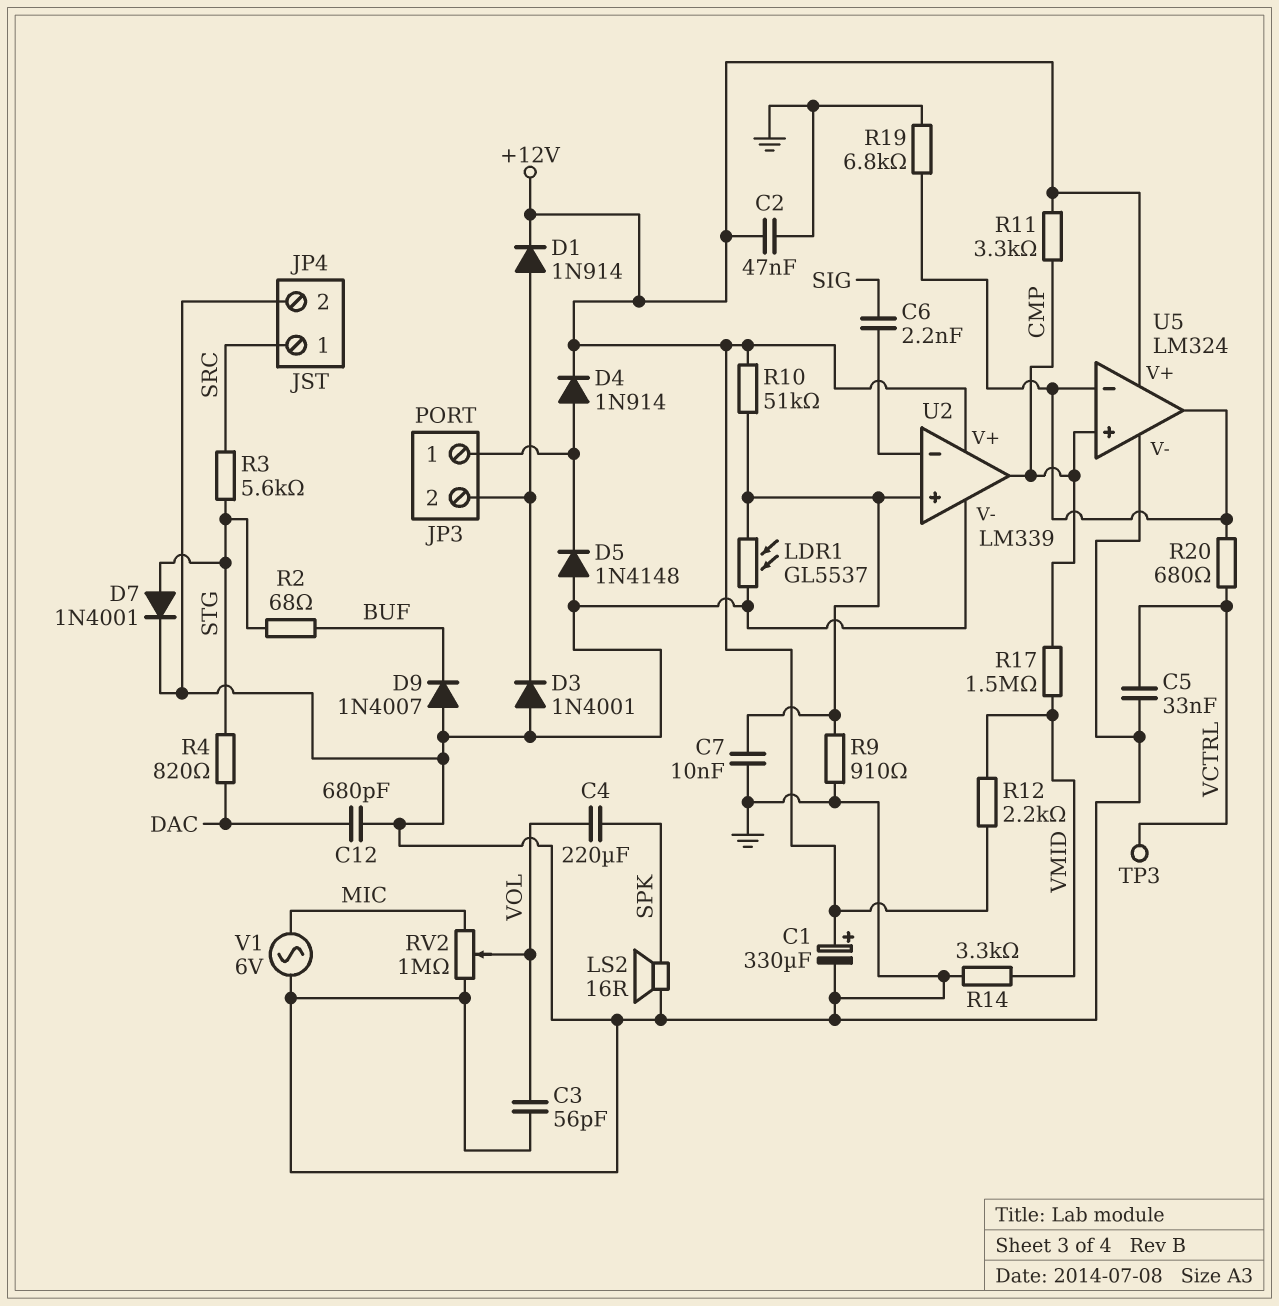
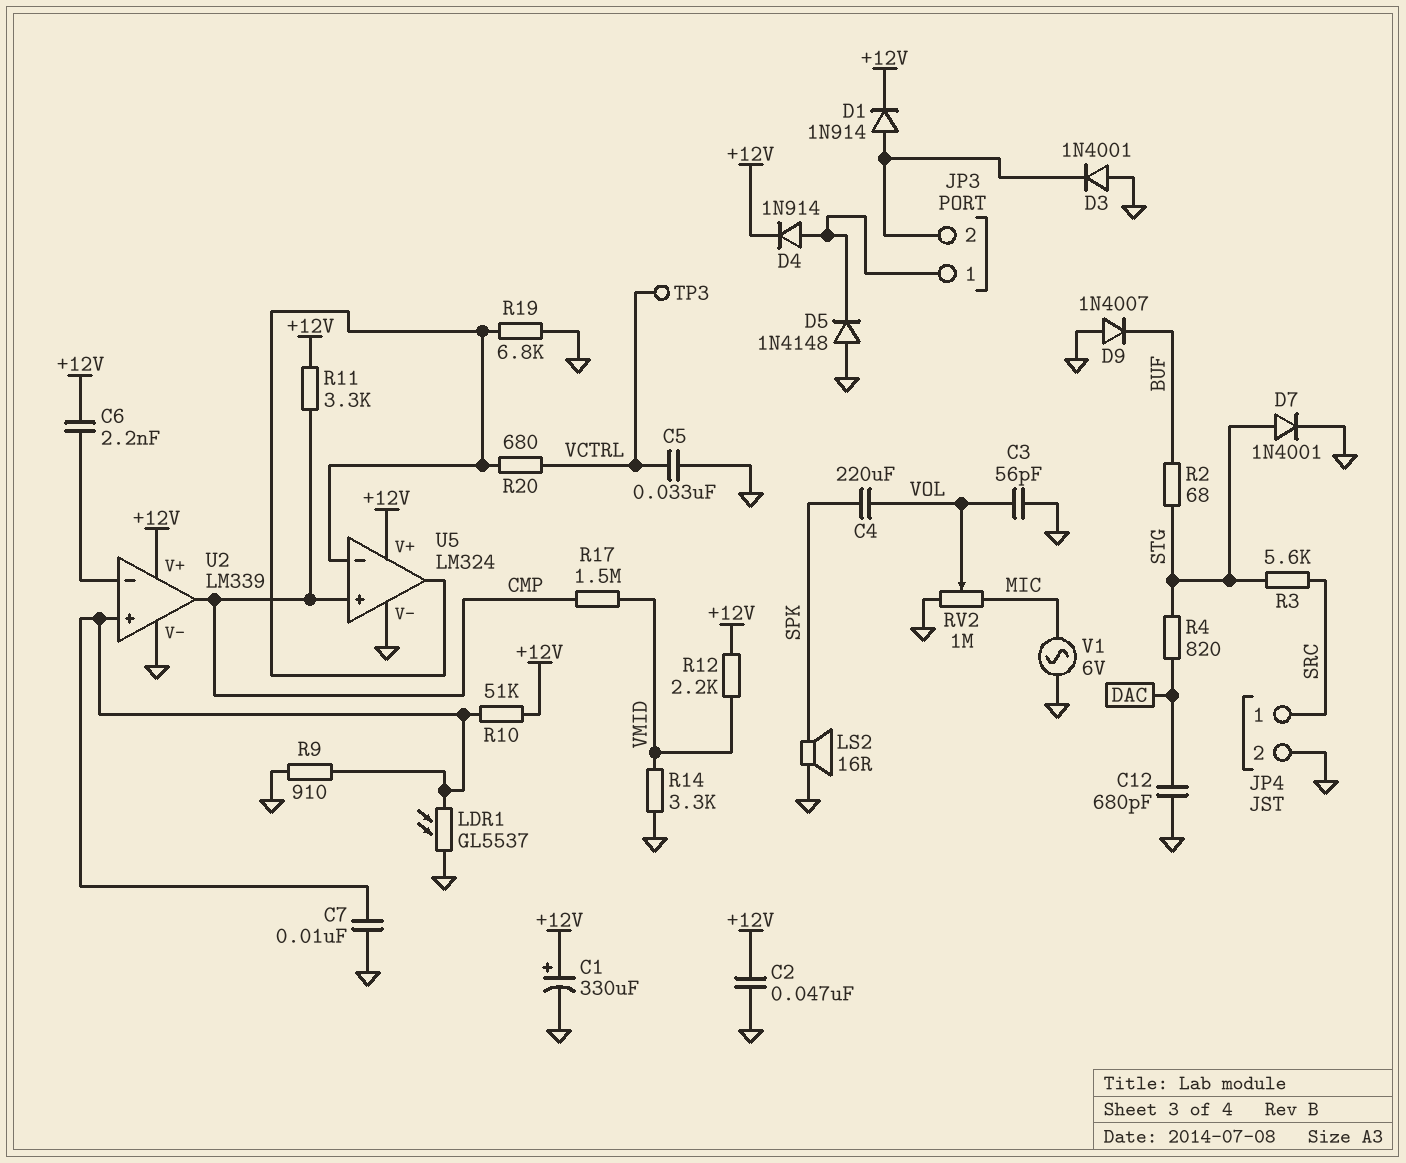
C6: 2.2nF (SIG, U2/in-) -> 2.2nF (+12V, U2/in-)

